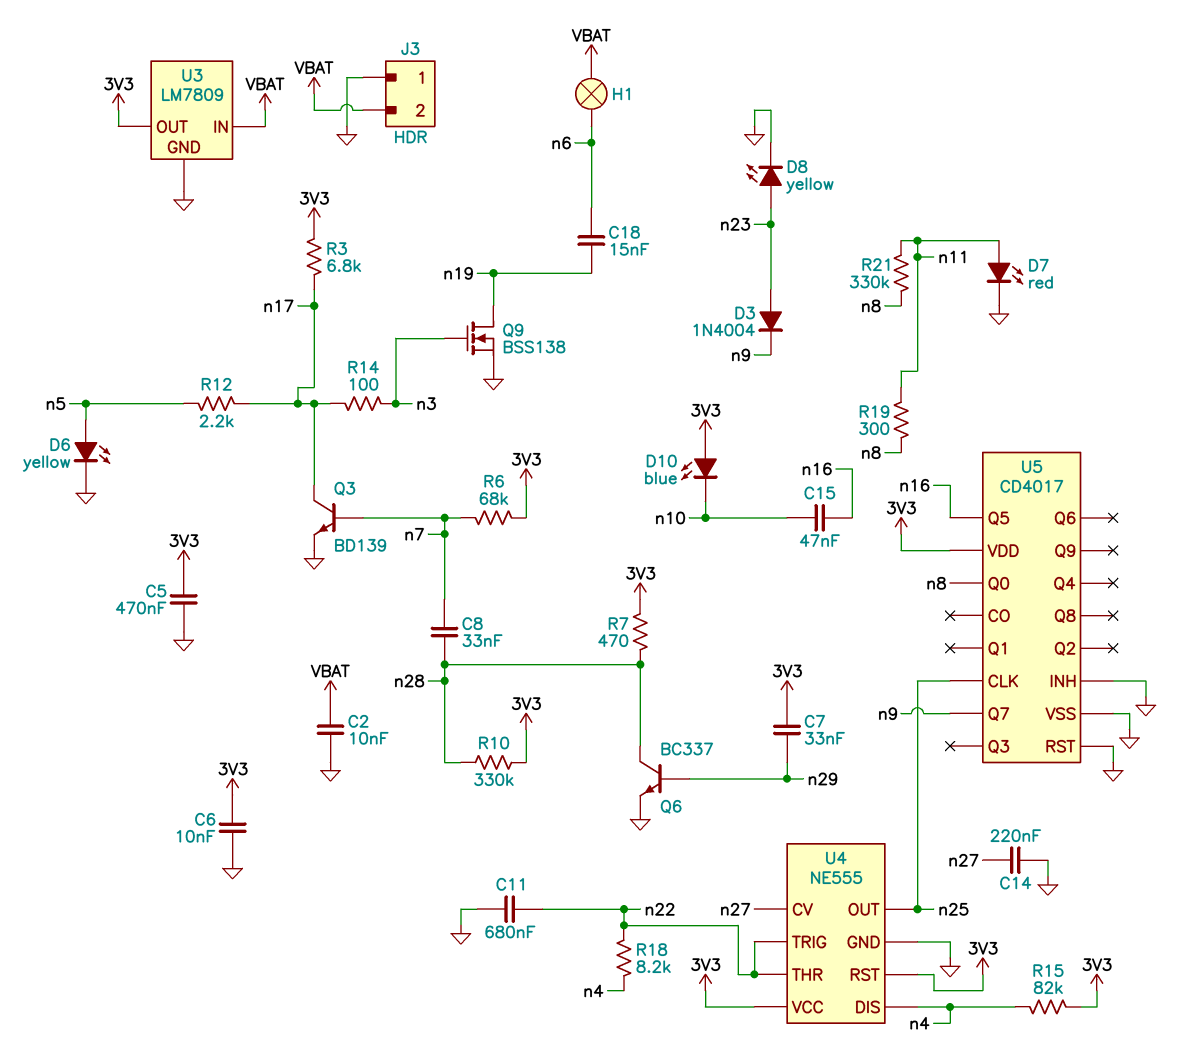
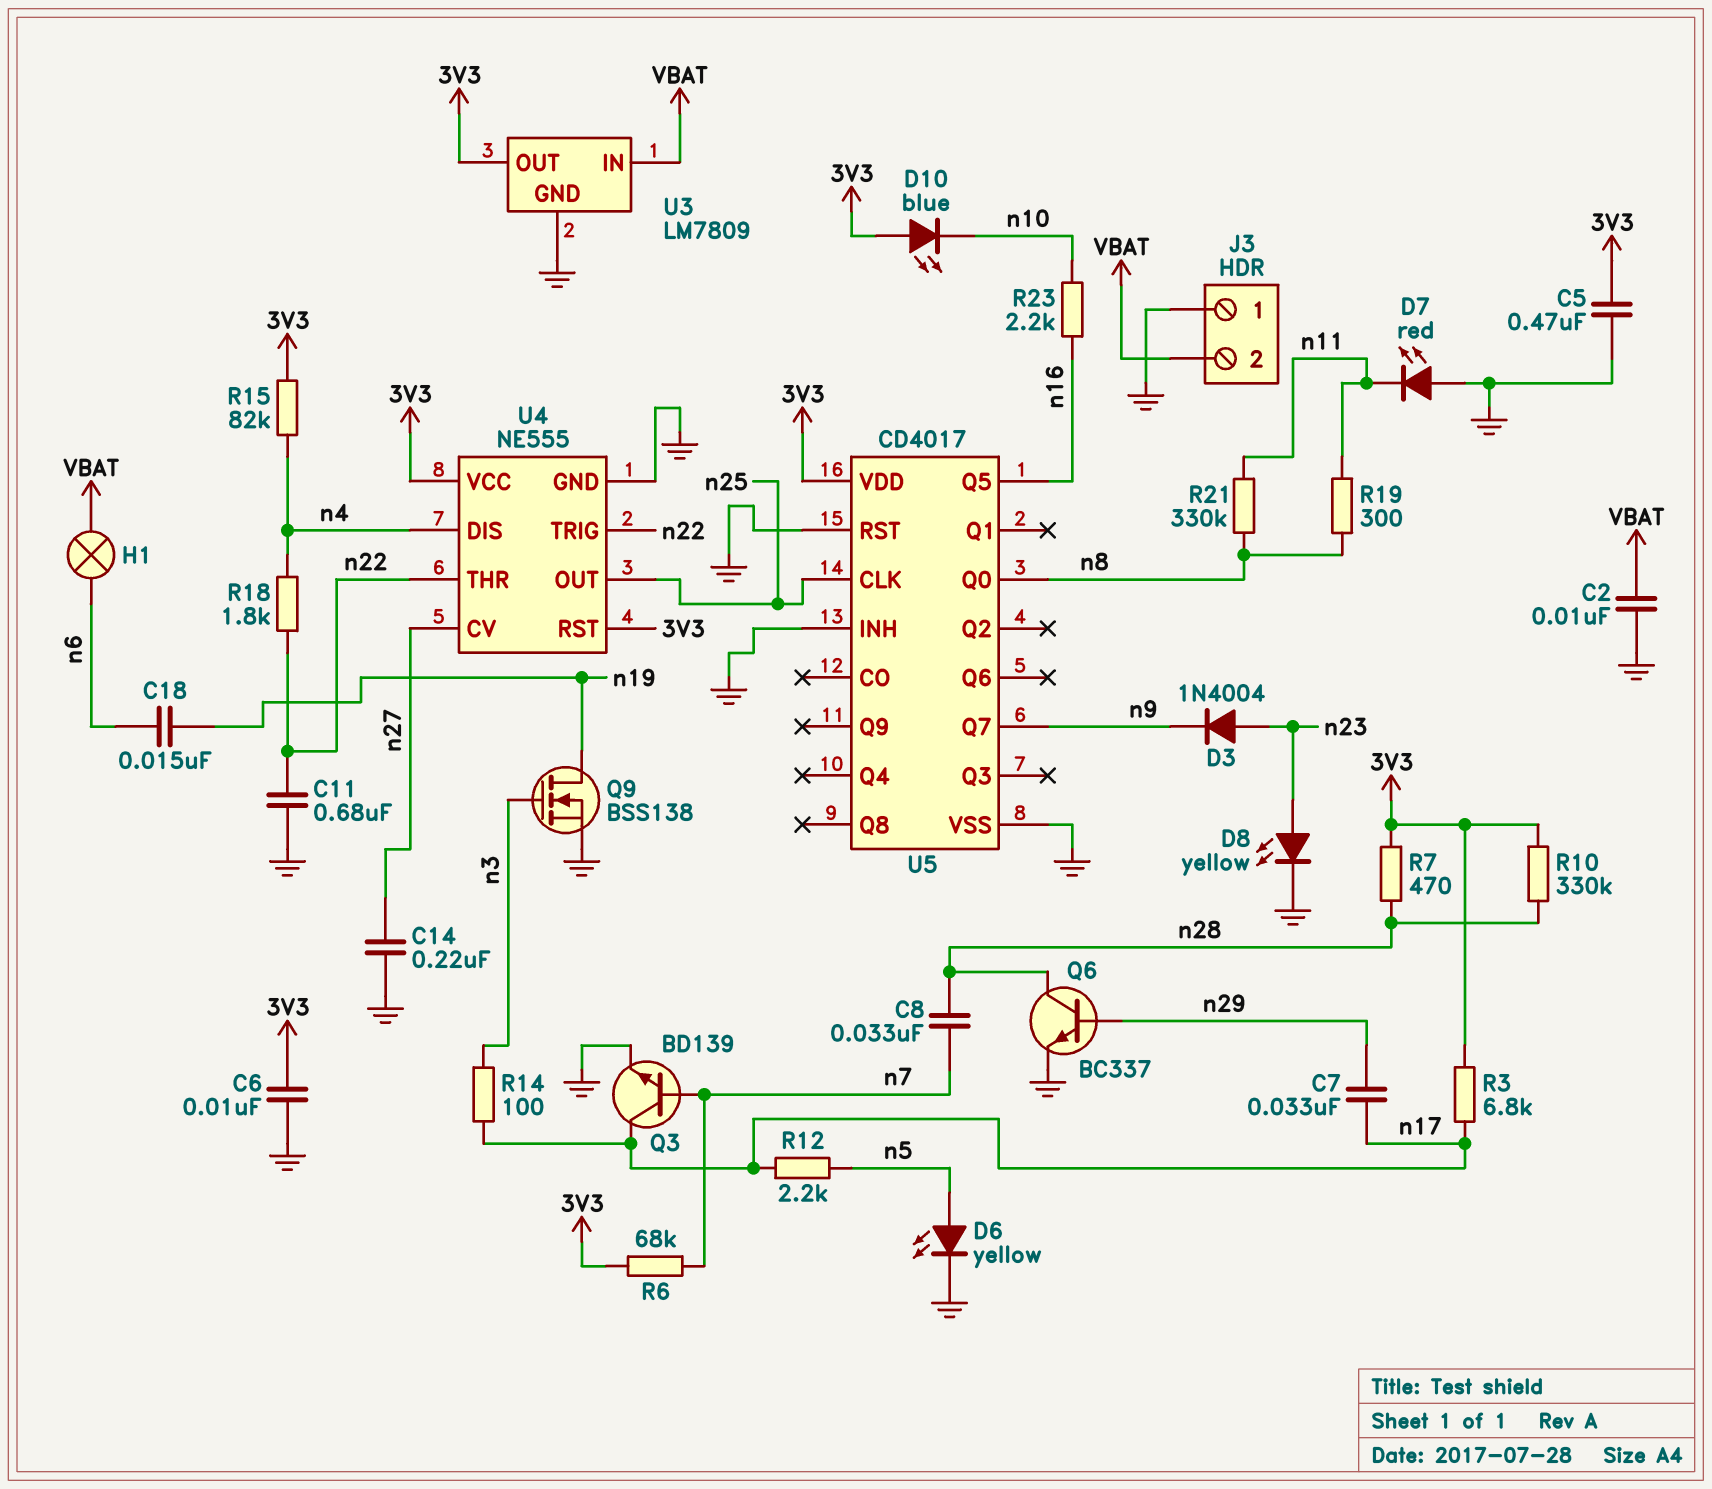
C7: 33nF (3V3, n29) -> 33nF (n17, n29)
C15: 47nF (n10, n16) -> none
D7: LED red (A n11, K GND) -> LED red (A GND, K n11)
R18: 8.2k (n4, n22) -> 1.8k (n4, n22)
R23: none -> 2.2k (n10, n16)

